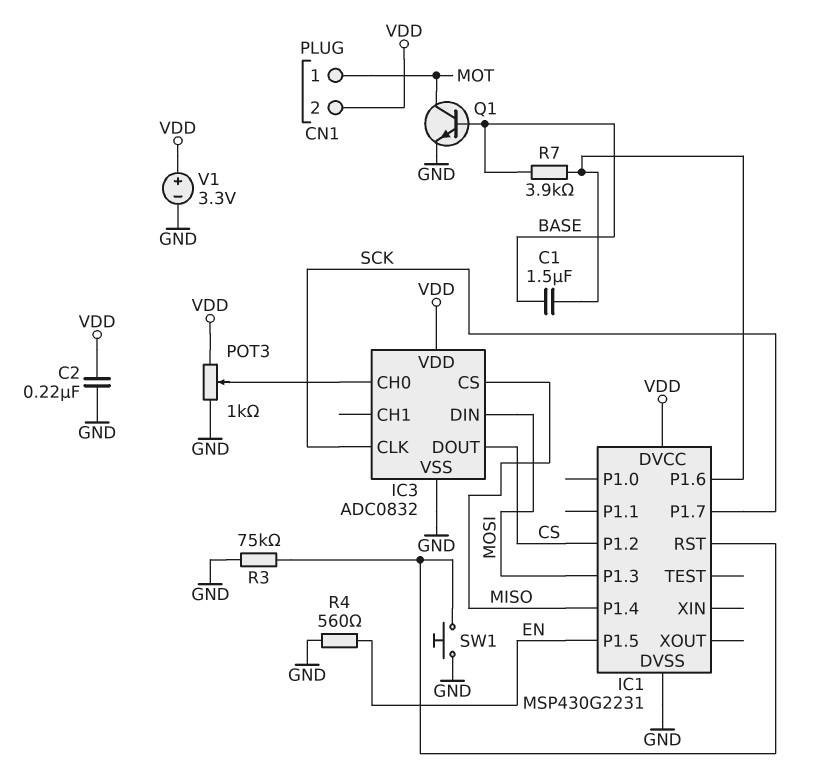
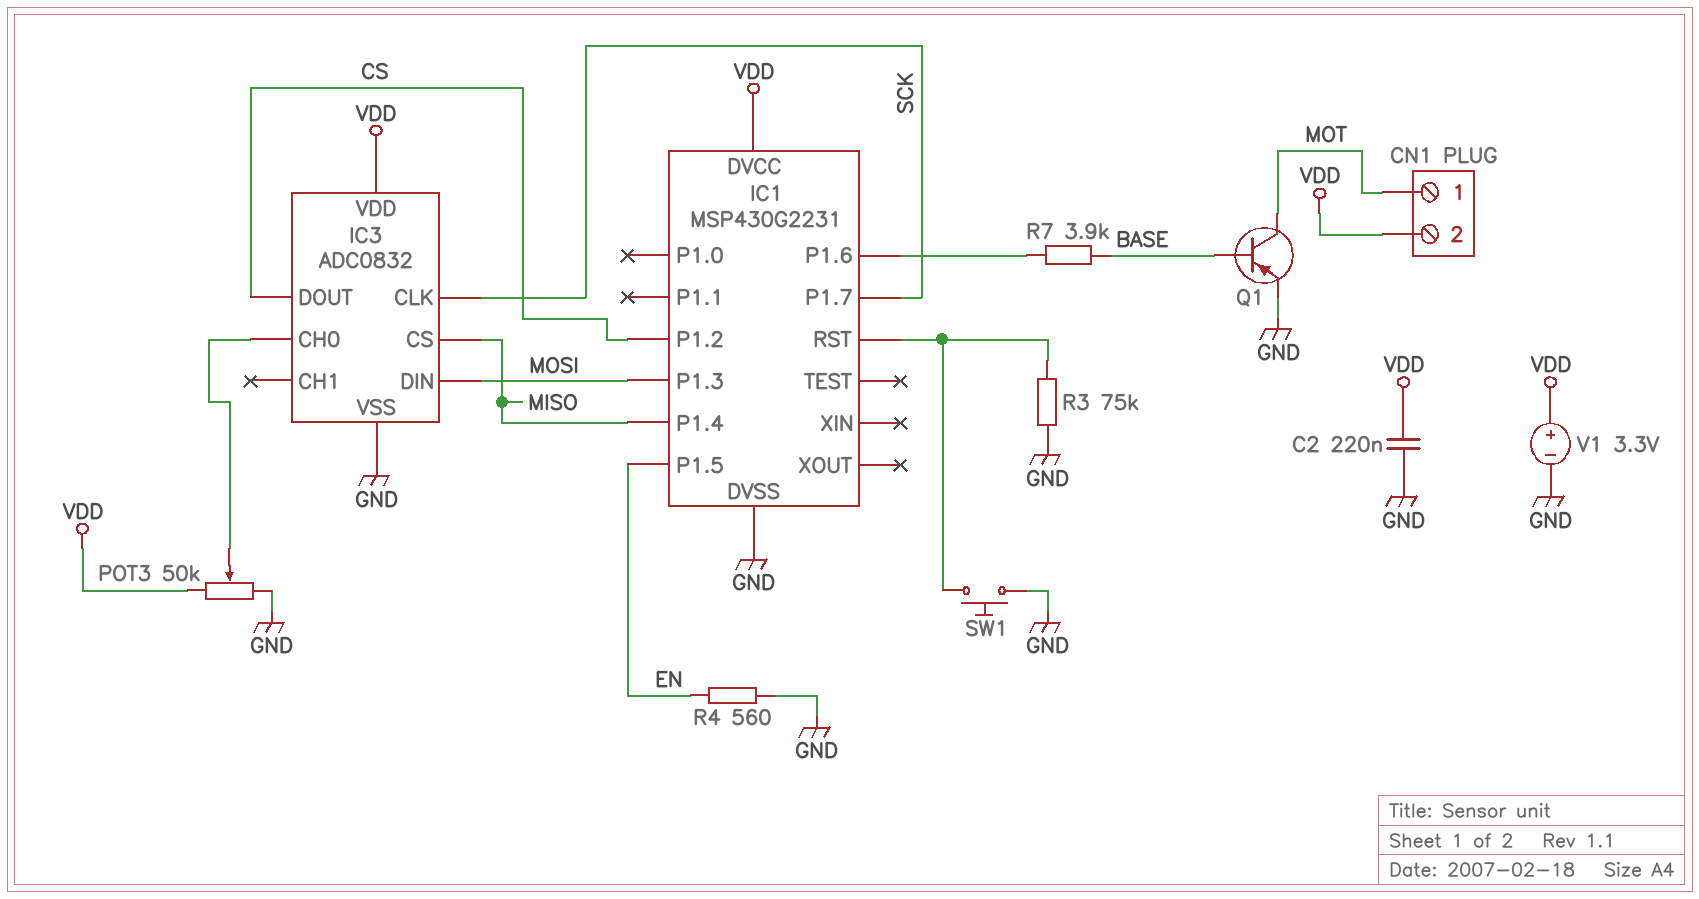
C1: 1.5uF (BASE, IC1/P1.6) -> none
POT3: 1k (GND, VDD, wiper IC3/CH0) -> 50k (GND, VDD, wiper IC3/CH0)
Q1: NPN (B BASE, C MOT, E GND) -> PNP (B BASE, C MOT, E GND)

